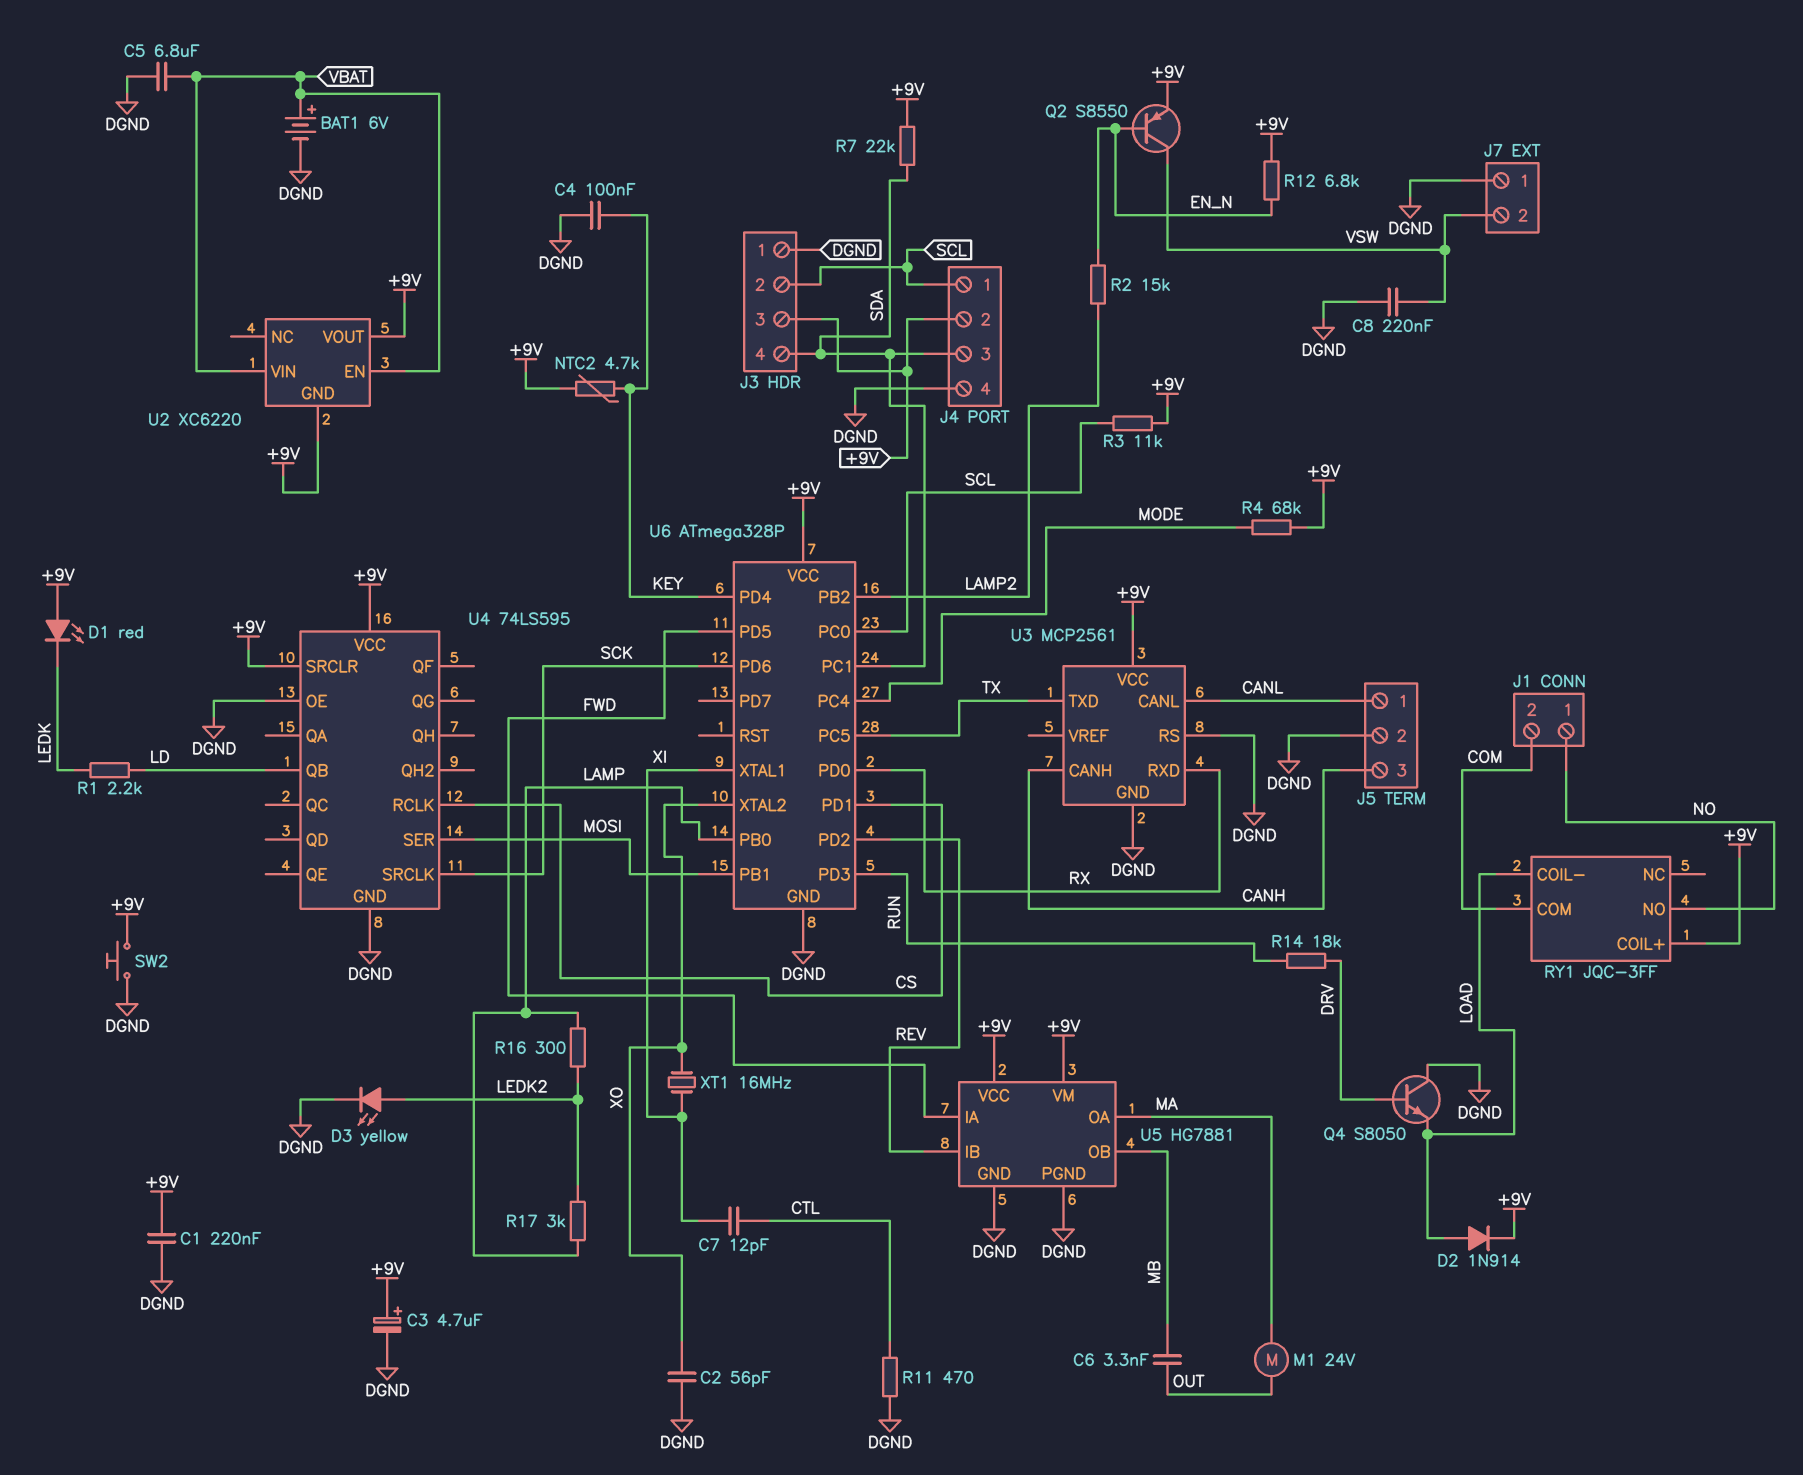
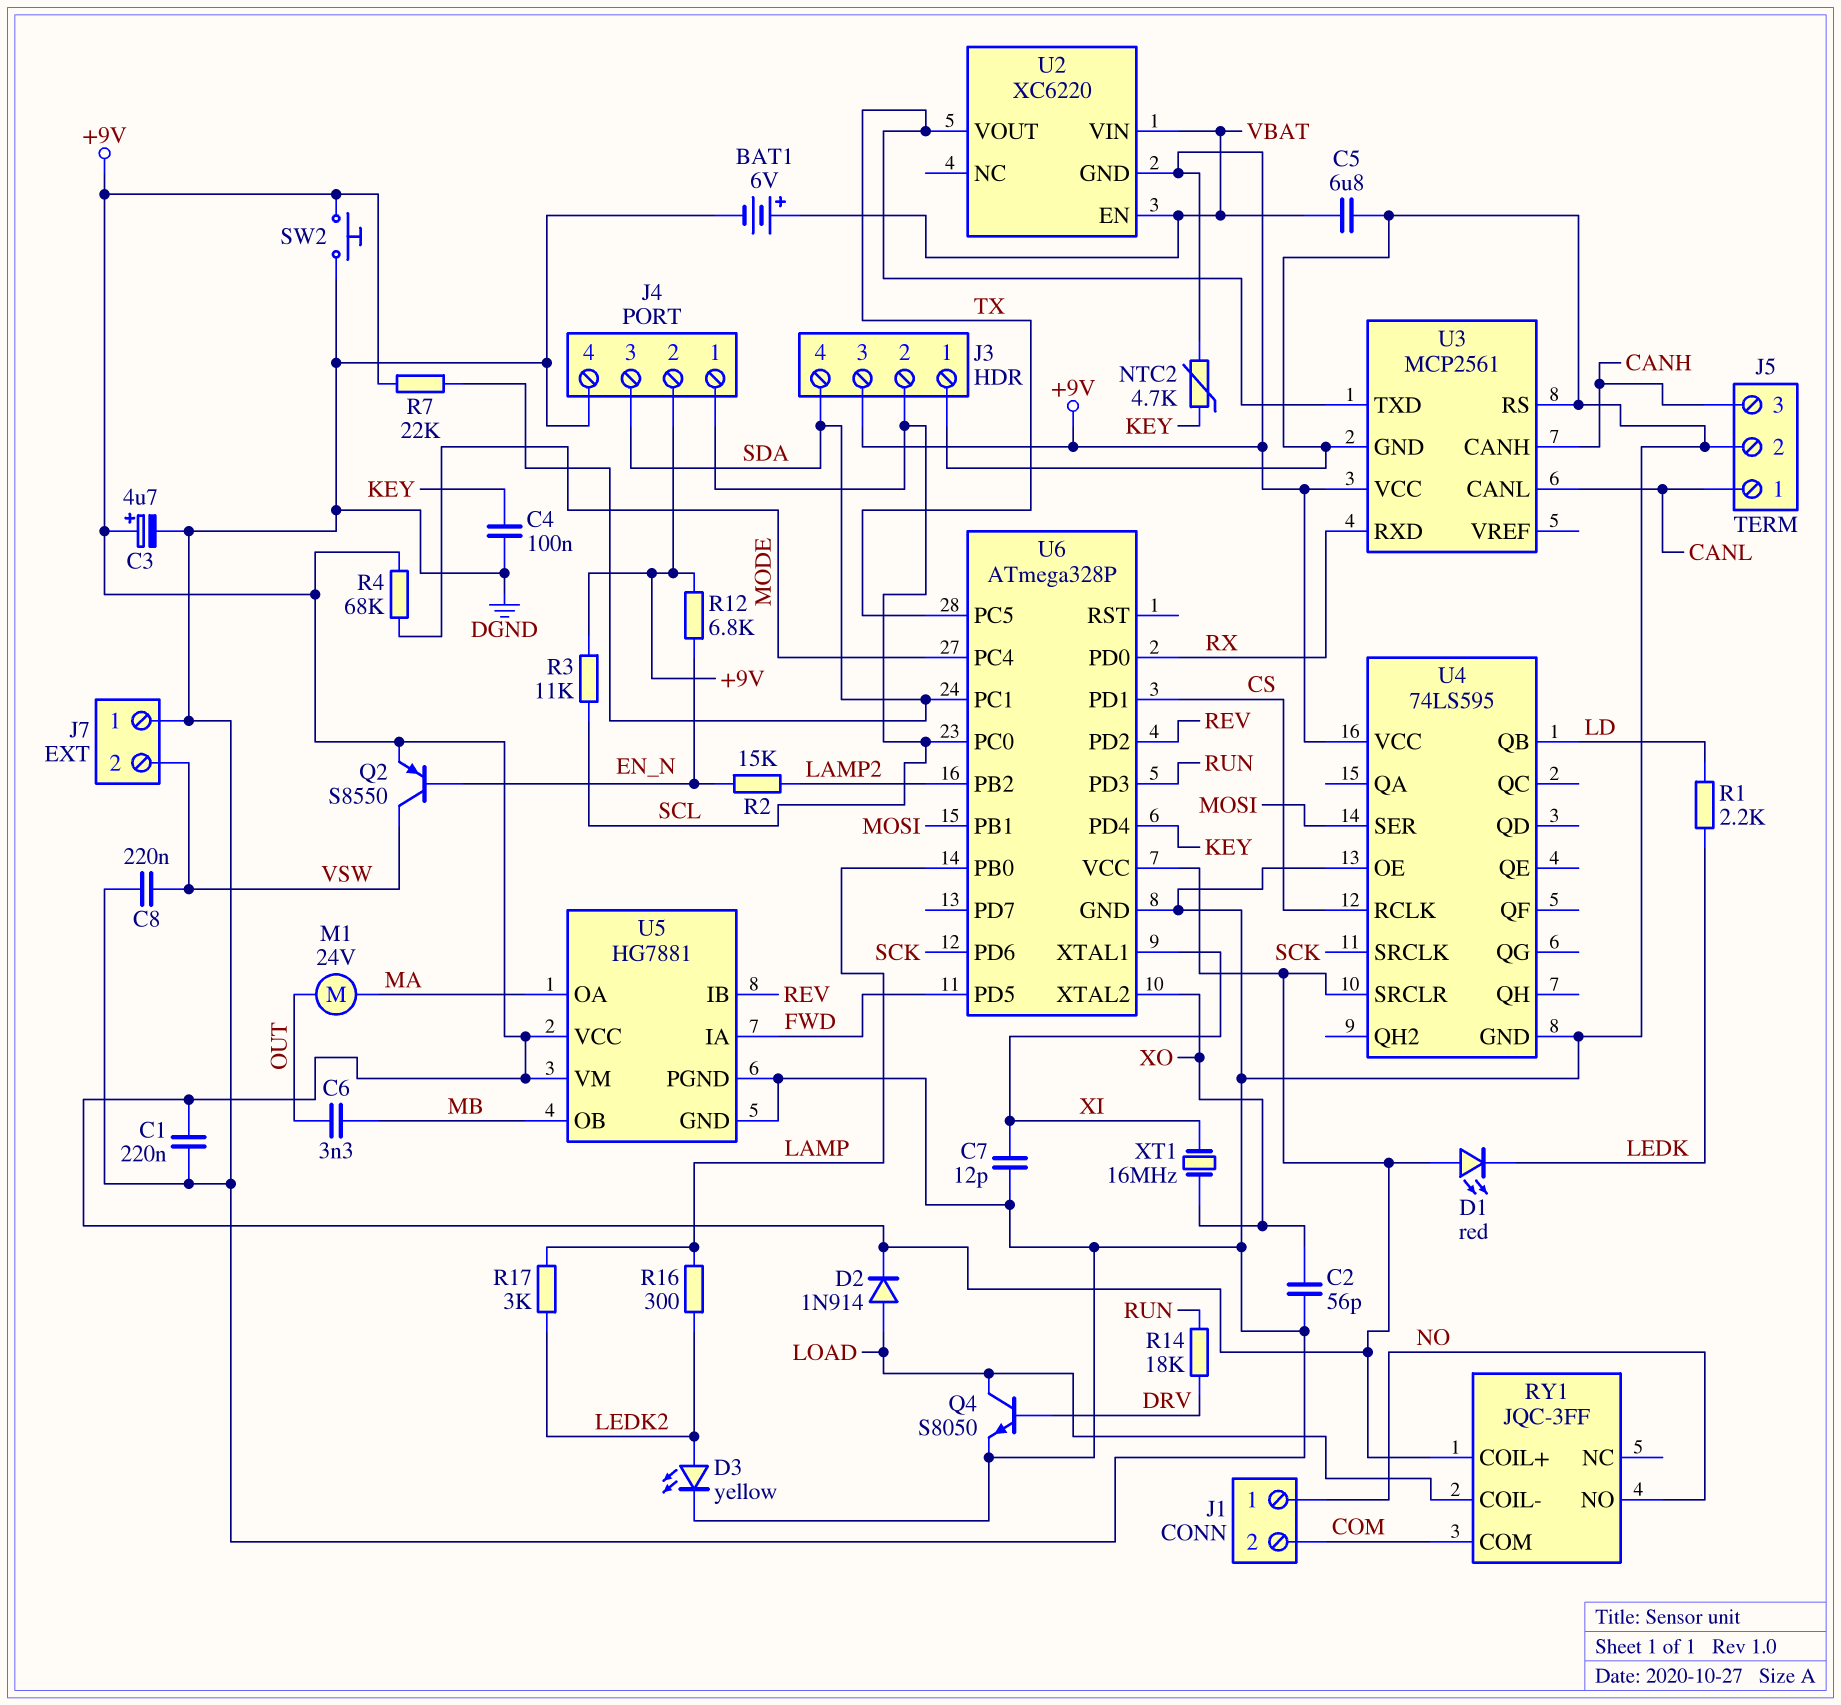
C7: 12pF (CTL, XI) -> 12pF (DGND, XI)
Q4: NPN S8050 (B DRV, C DGND, E LOAD) -> NPN S8050 (B DRV, C LOAD, E DGND)
R11: 470 (CTL, DGND) -> none
U2 pin VOUT: +9V -> TX

